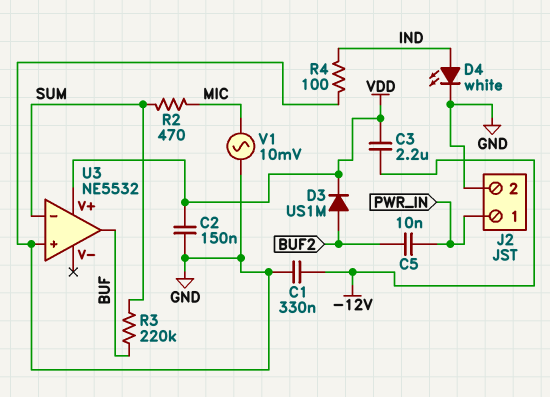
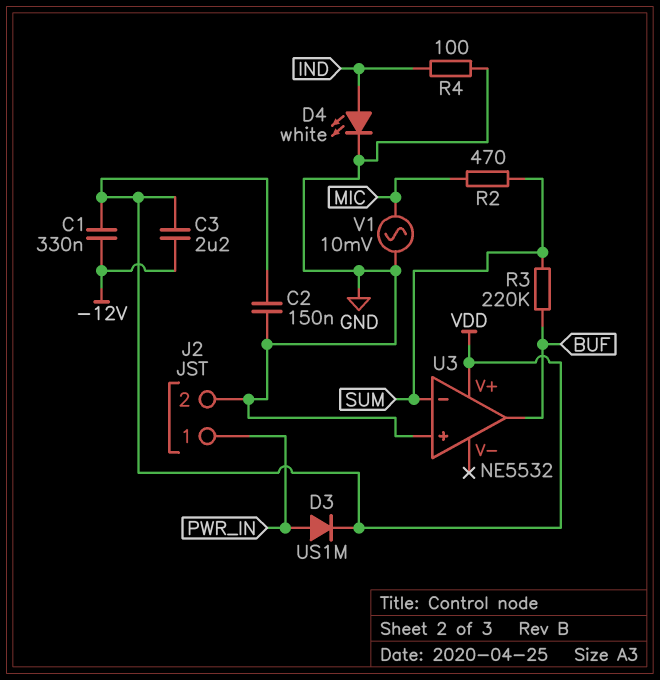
C1: 330nF (-12V, GND) -> 330nF (-12V, VDD)
C5: 10nF (BUF2, PWR_IN) -> none
D3: diode US1M (A BUF2, K VDD) -> diode US1M (A PWR_IN, K VDD)

